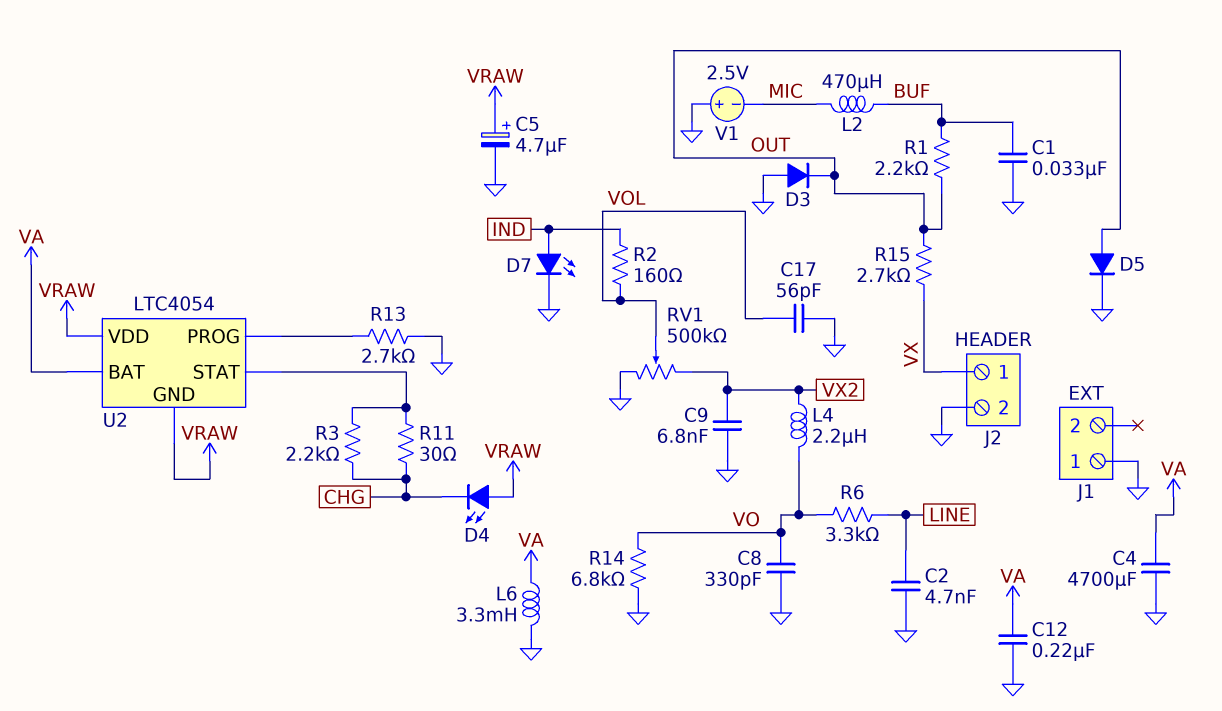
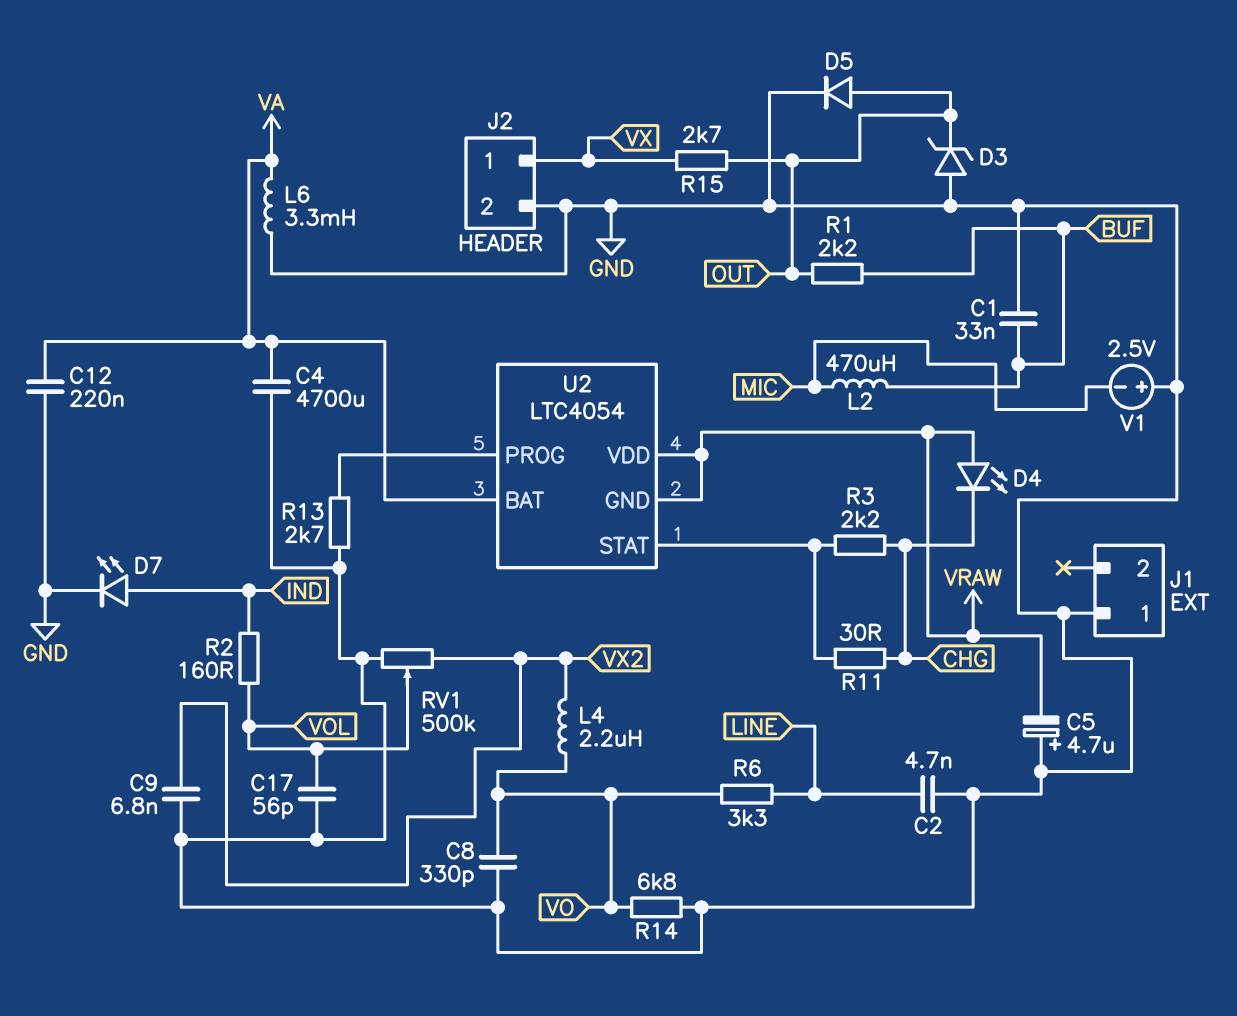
C5: 4.7uF (plus VRAW, minus GND) -> 4.7uF (plus GND, minus VRAW)
D3: diode (A GND, K OUT) -> zener (A GND, K OUT)

